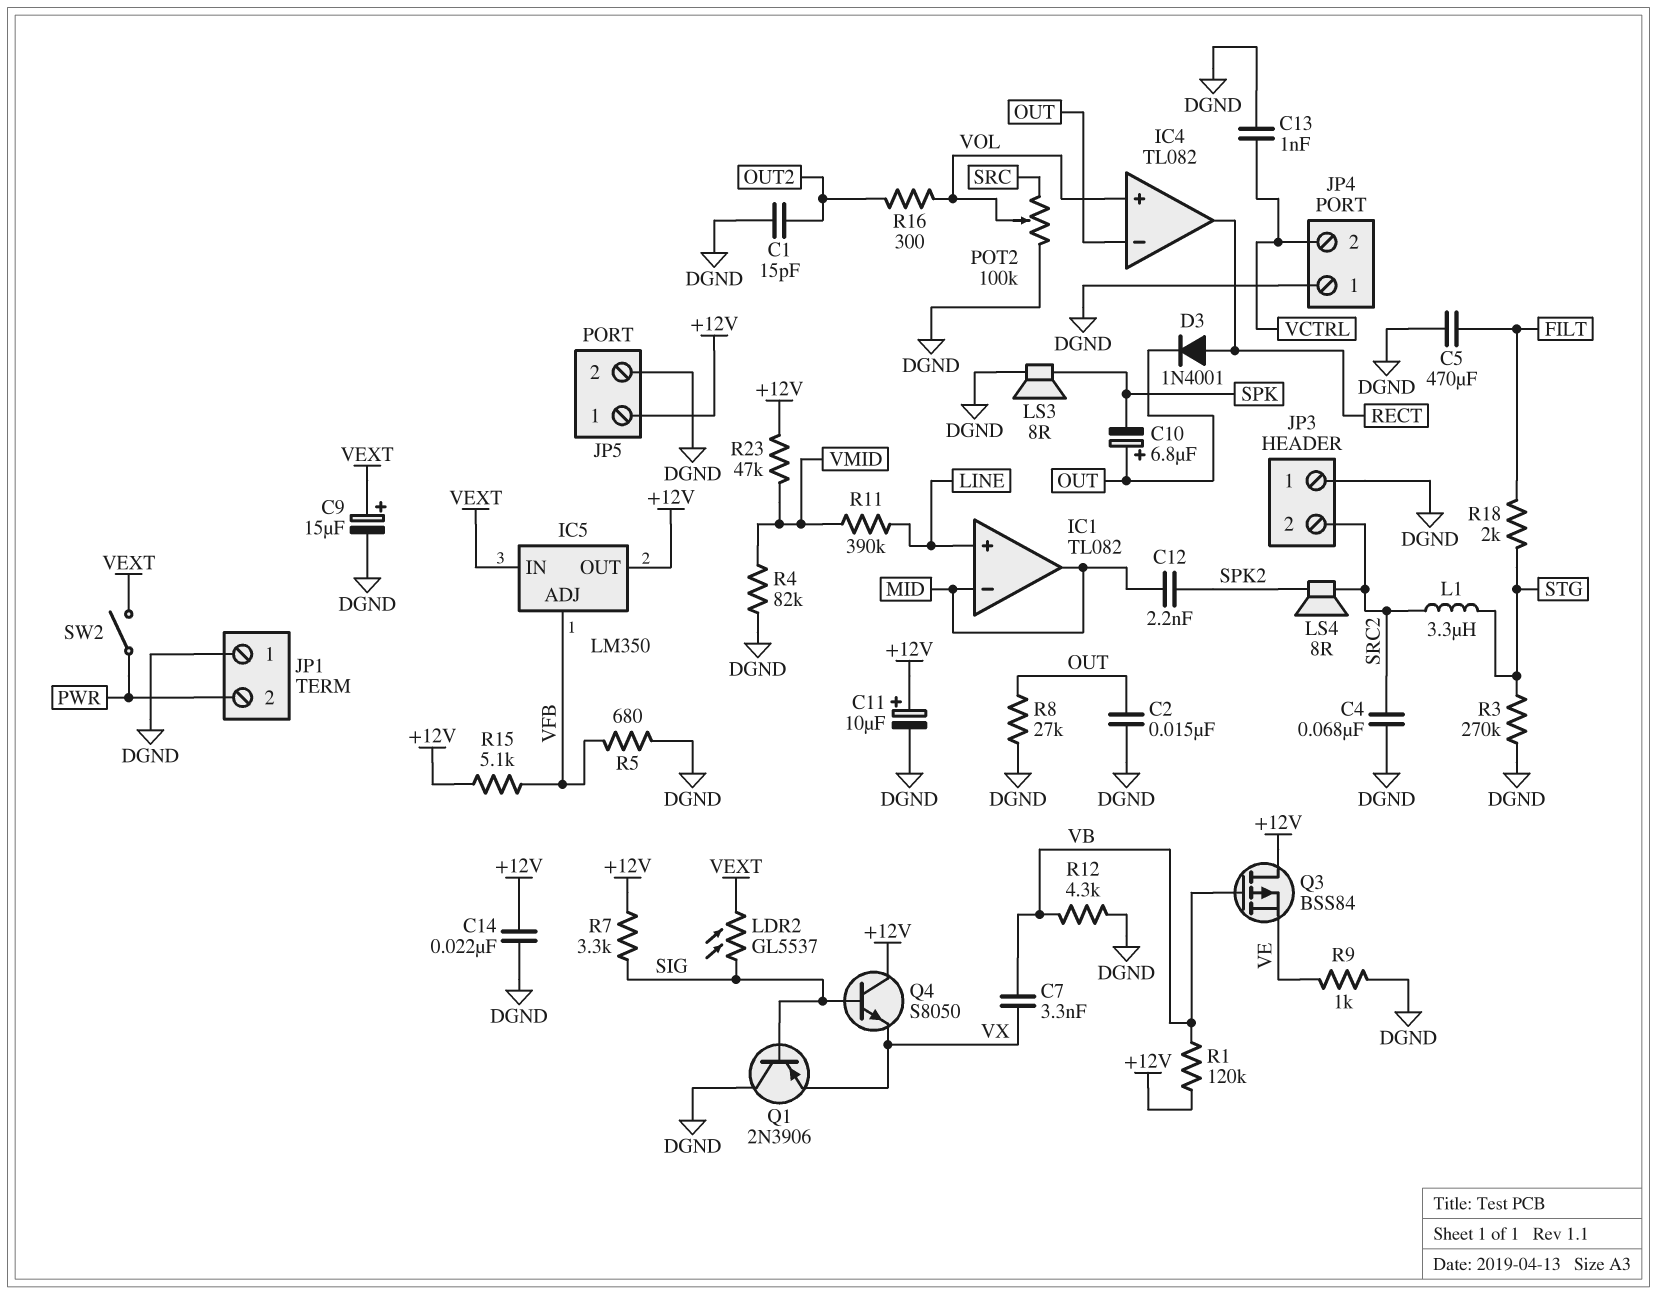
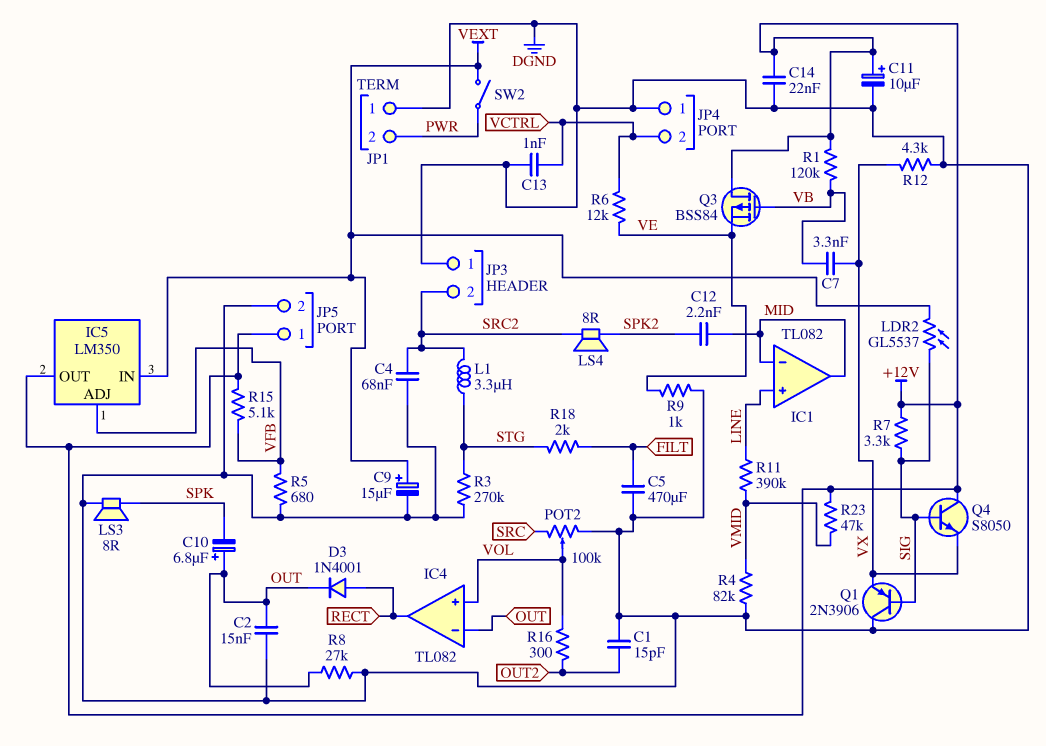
R6: none -> 12k (VCTRL, VE)
R12: 4.3k (DGND, VB) -> 4.3k (DGND, VX)

